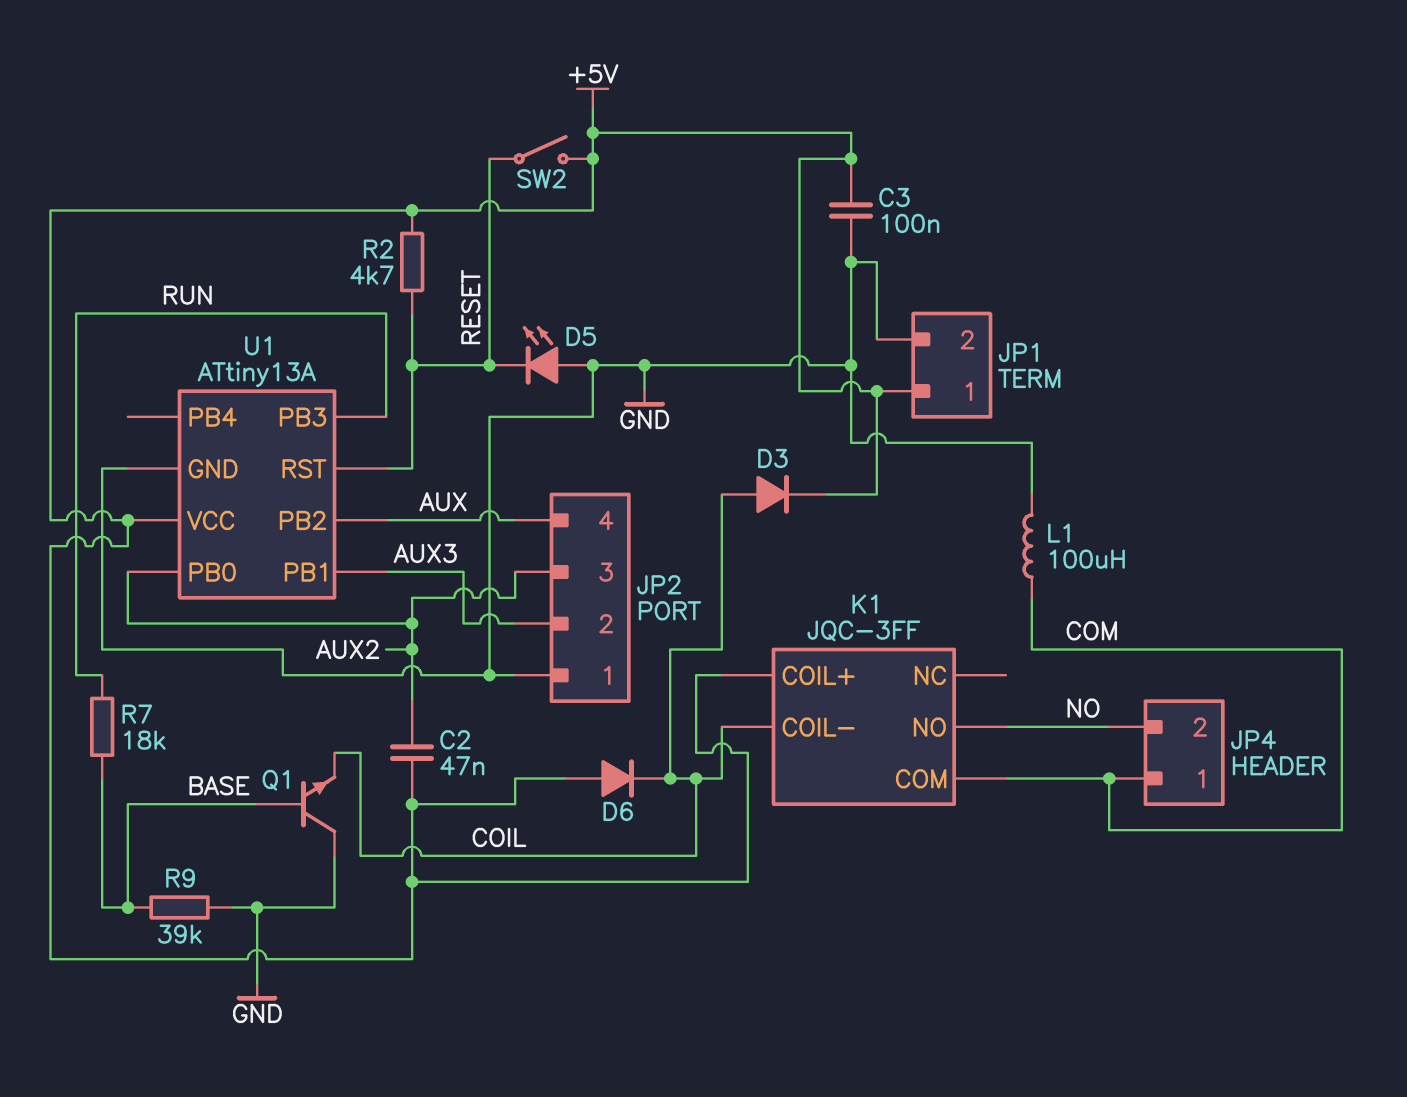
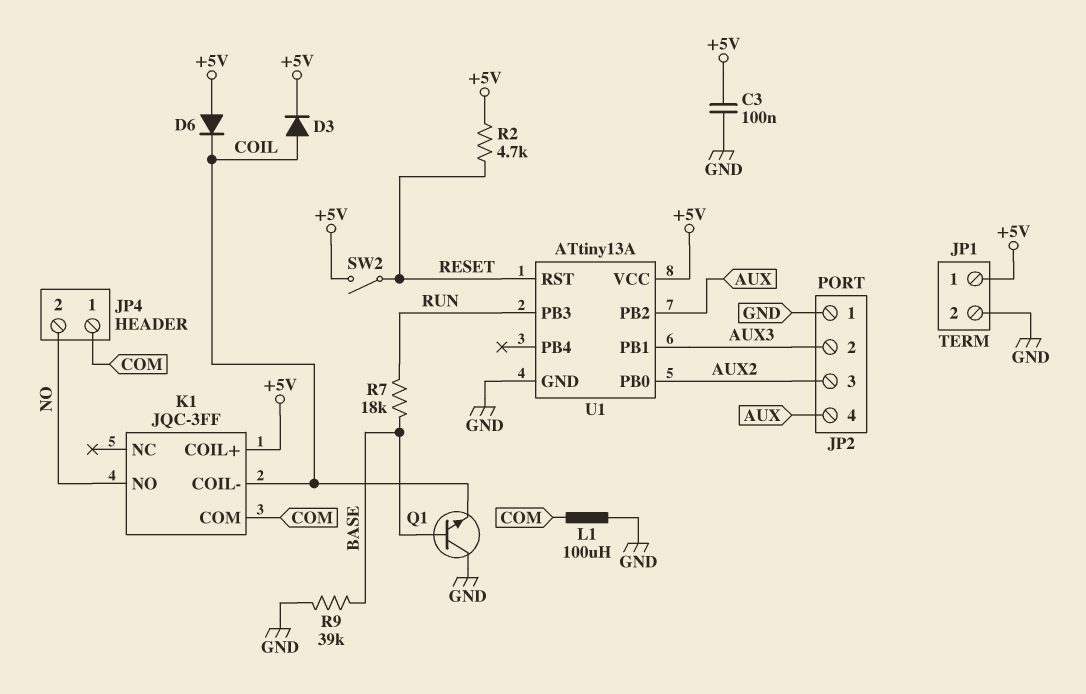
C2: 47nF (+5V, AUX2) -> none
D5: LED (A GND, K RESET) -> none

